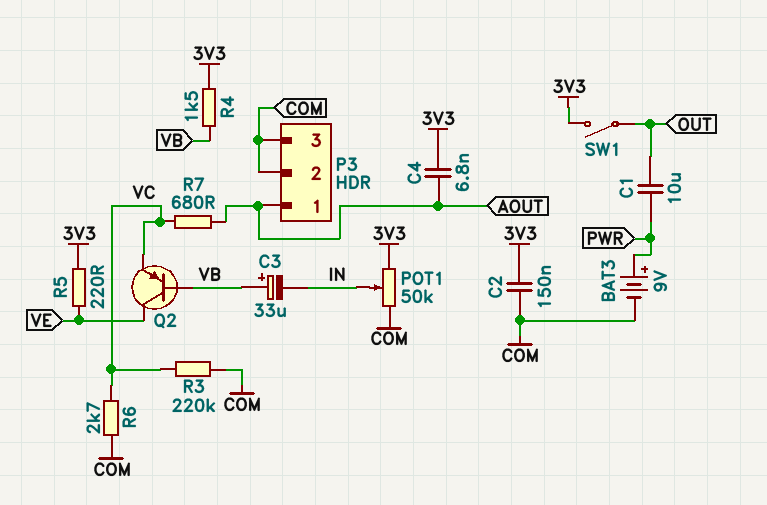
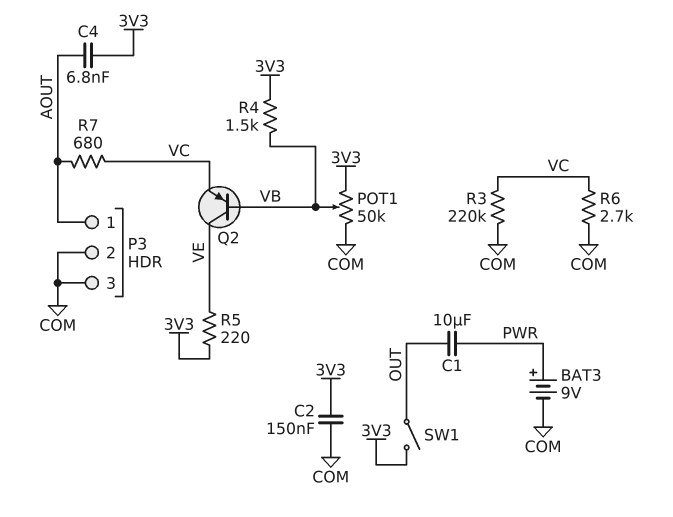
C3: 33uF (plus VB, minus IN) -> none
POT1: 50k (3V3, COM, wiper IN) -> 50k (3V3, COM, wiper VB)

